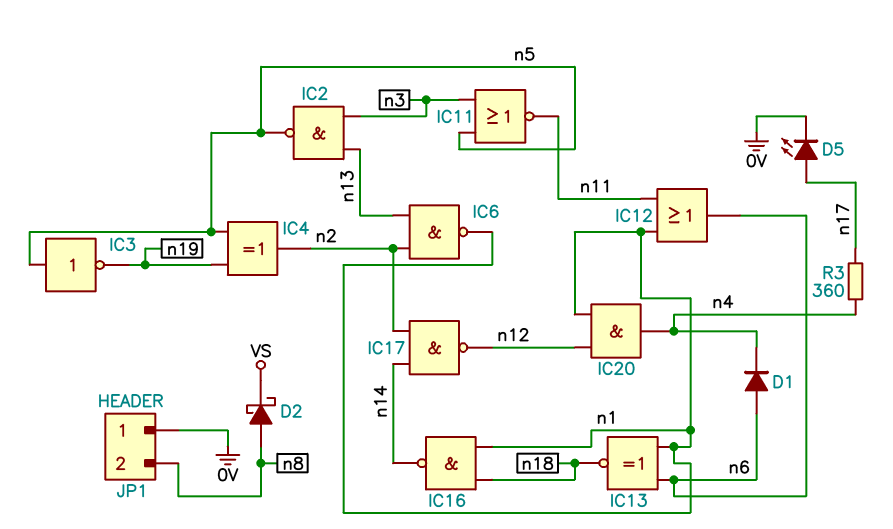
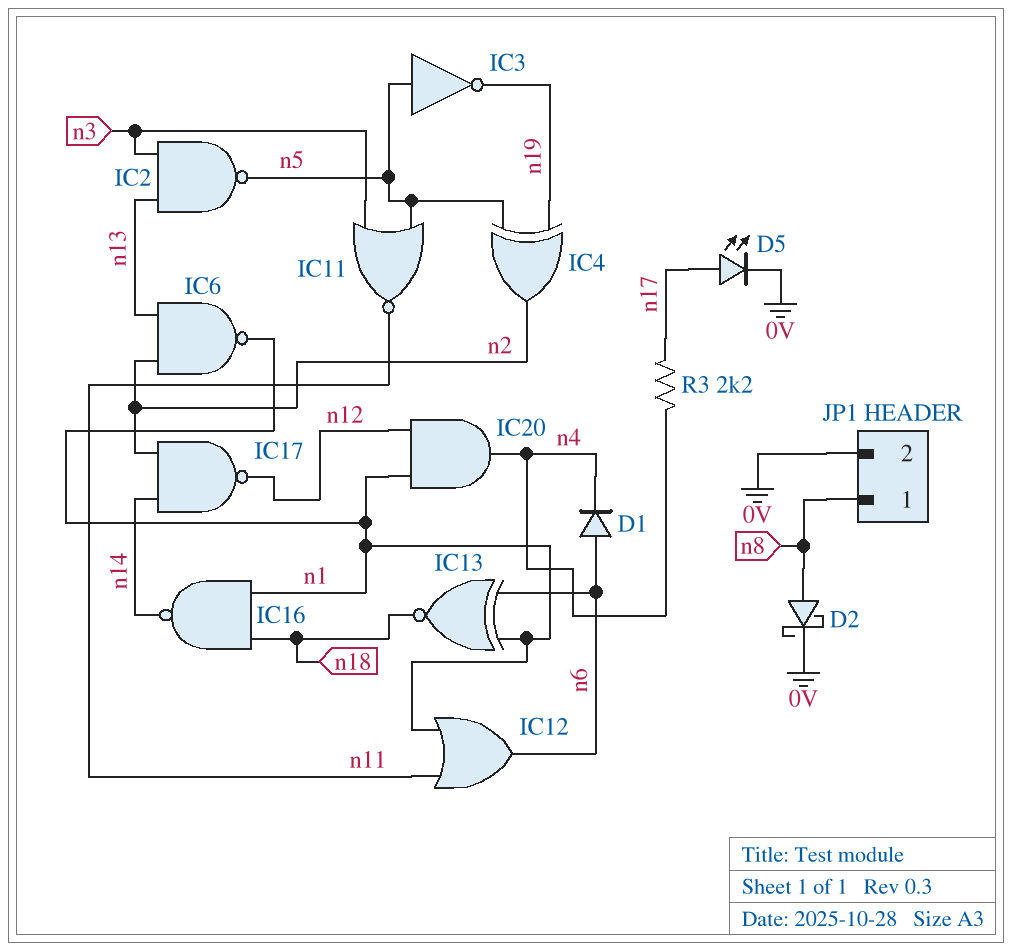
D2: schottky (A n8, K VS) -> schottky (A n8, K 0V)
JP1 pin 1: 0V -> n8
JP1 pin 2: n8 -> 0V
R3: 360 (n4, n17) -> 2.2k (n4, n17)

